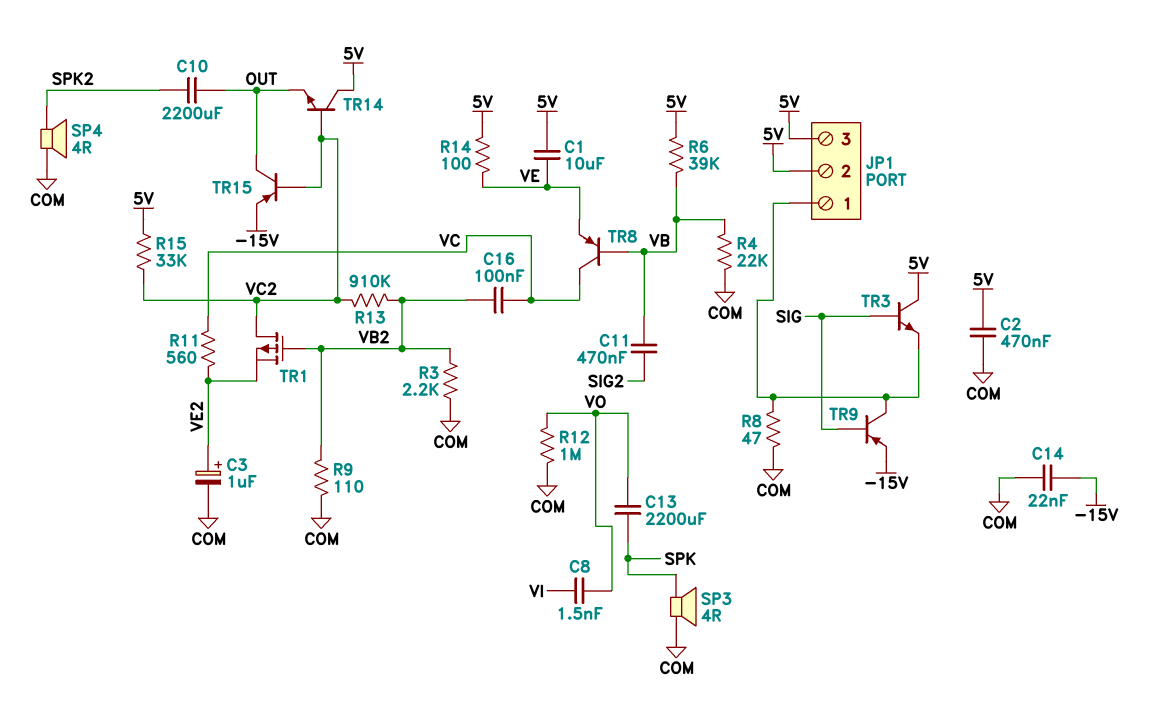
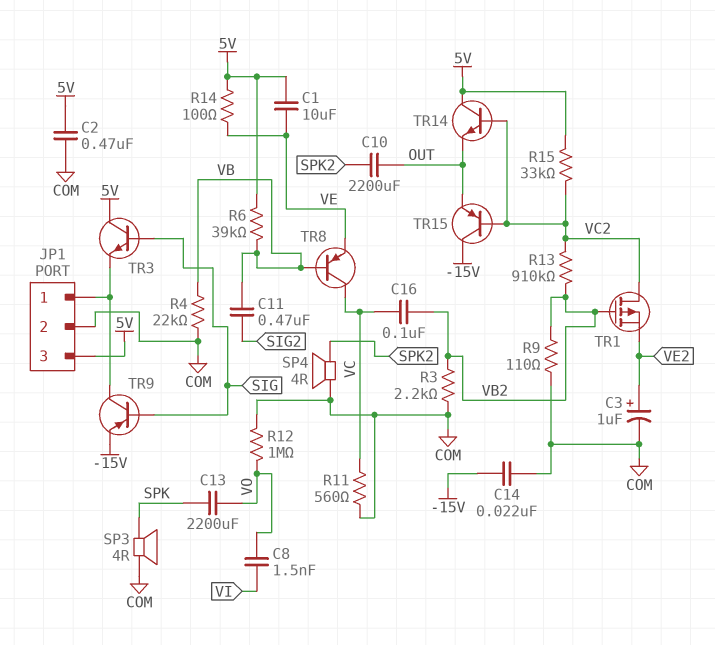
JP1 pin 2: 5V -> COM
R8: 47 (COM, JP1/1) -> none
R11: 560 (VC, VE2) -> 560 (COM, VC)
TR15: PNP (B VC2, C OUT, E -15V) -> PNP (B VC2, C -15V, E OUT)

